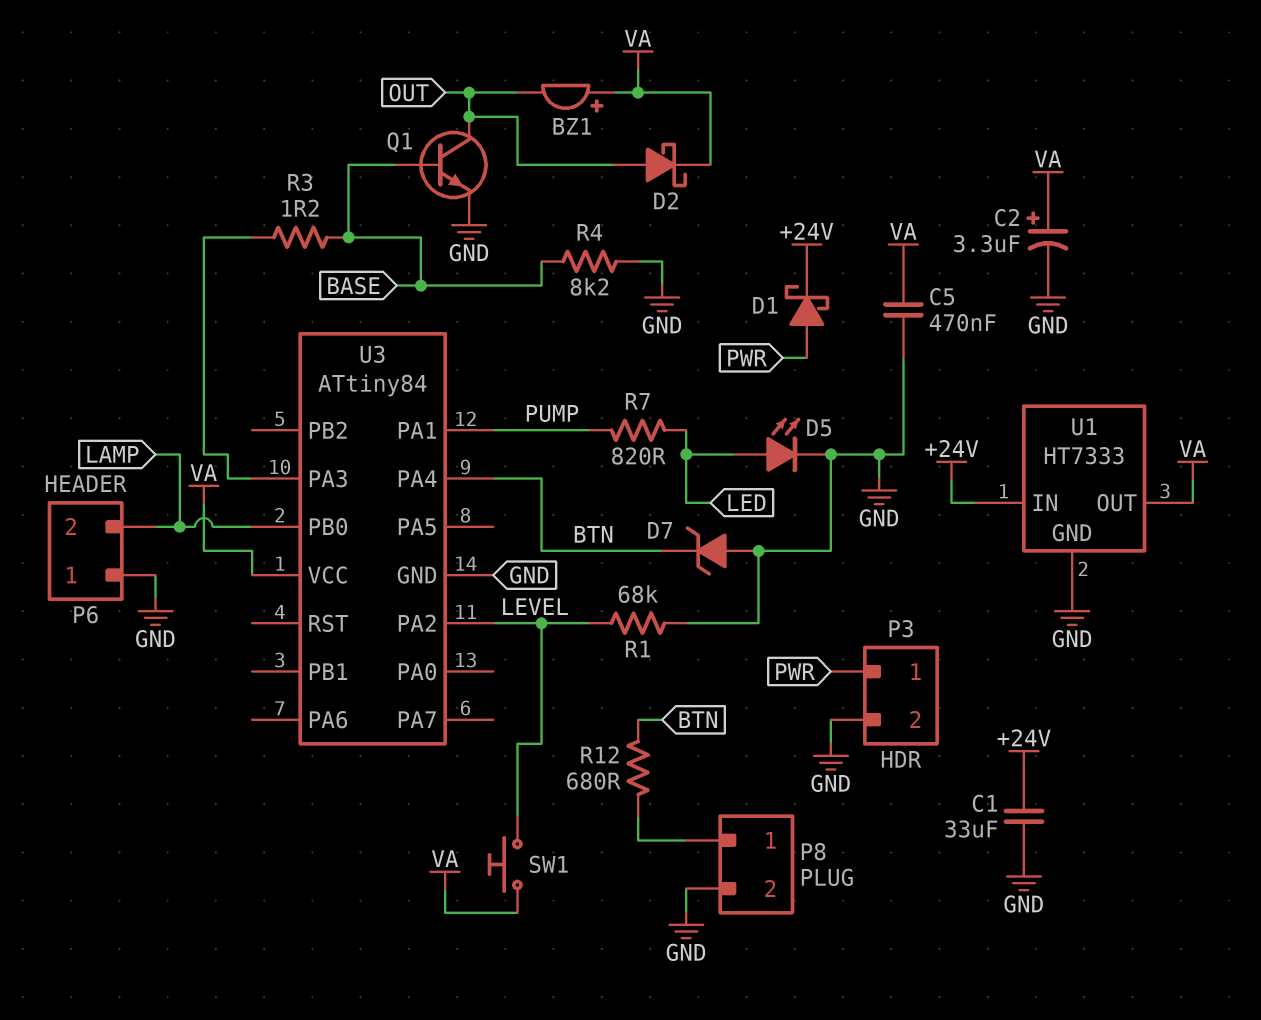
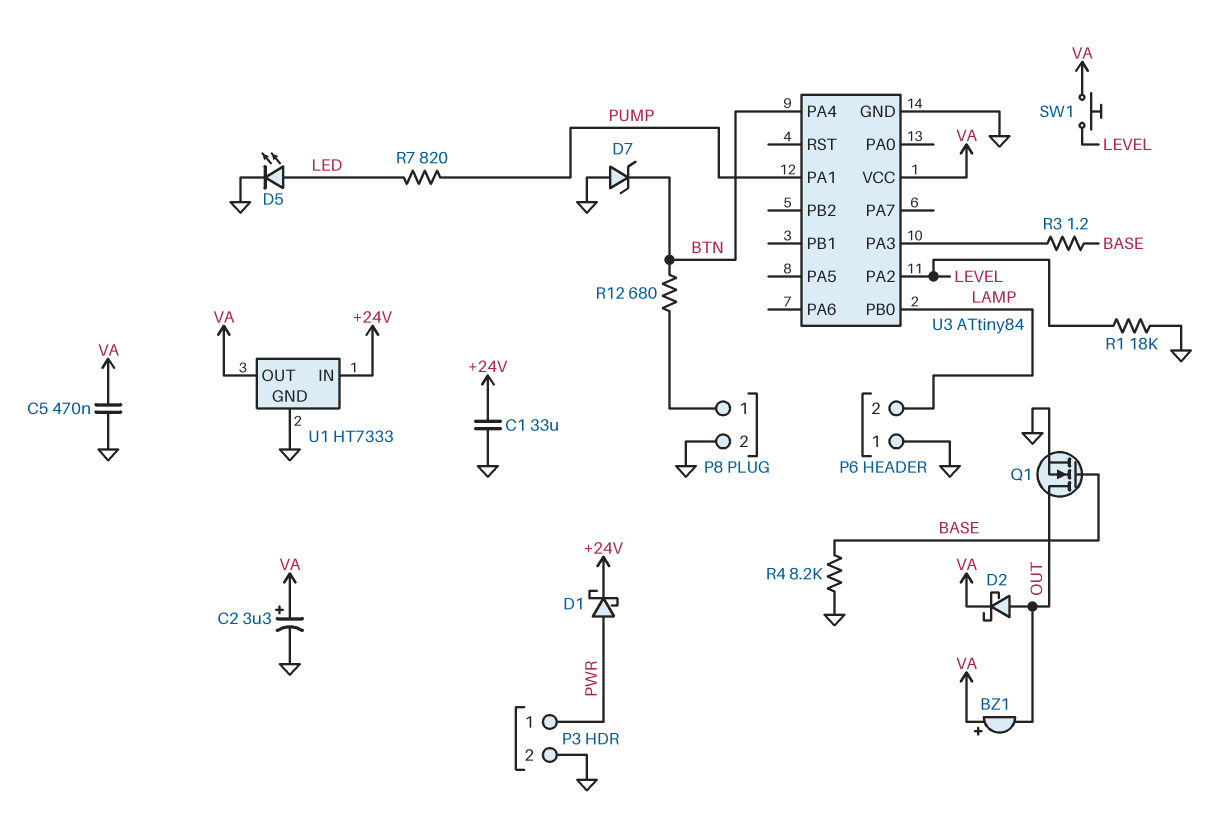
Q1: NPN (B BASE, C OUT, E GND) -> NMOS (G BASE, D OUT, S GND)
R1: 68k (GND, LEVEL) -> 18k (GND, LEVEL)

